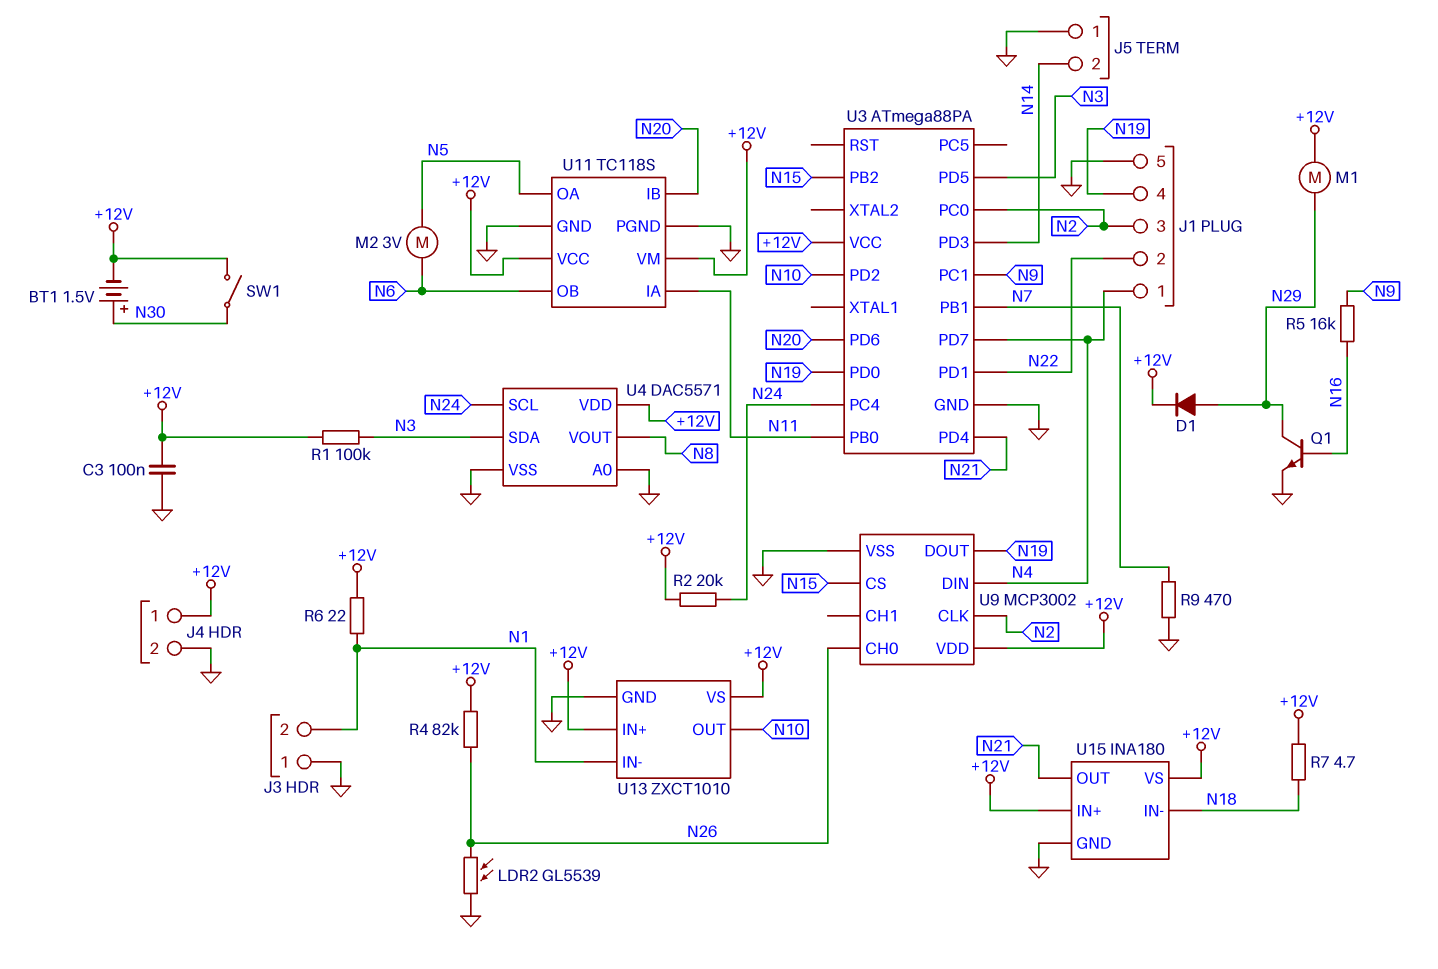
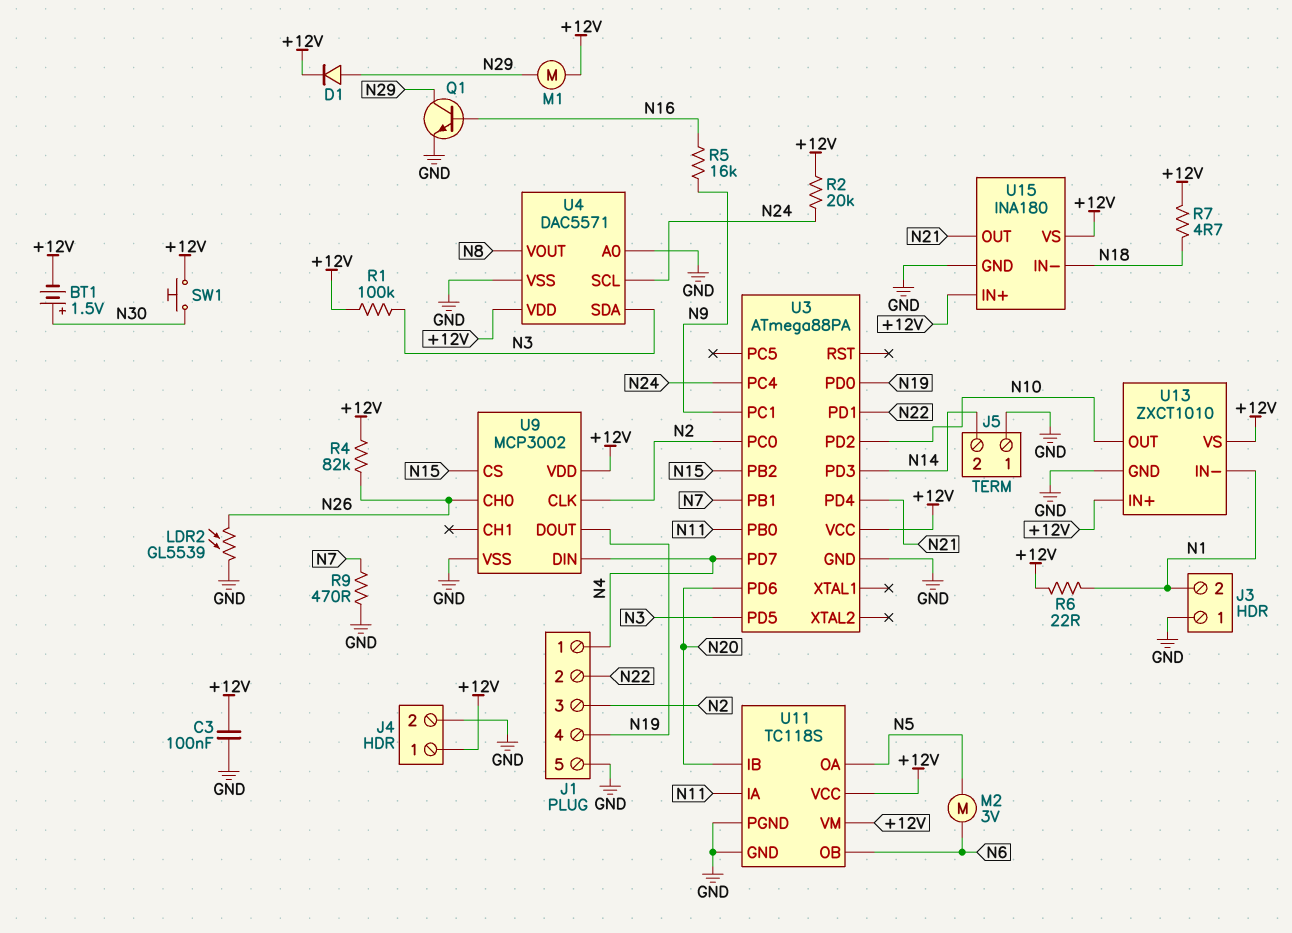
SW1: switch (+12V, N30) -> button (+12V, N30)

